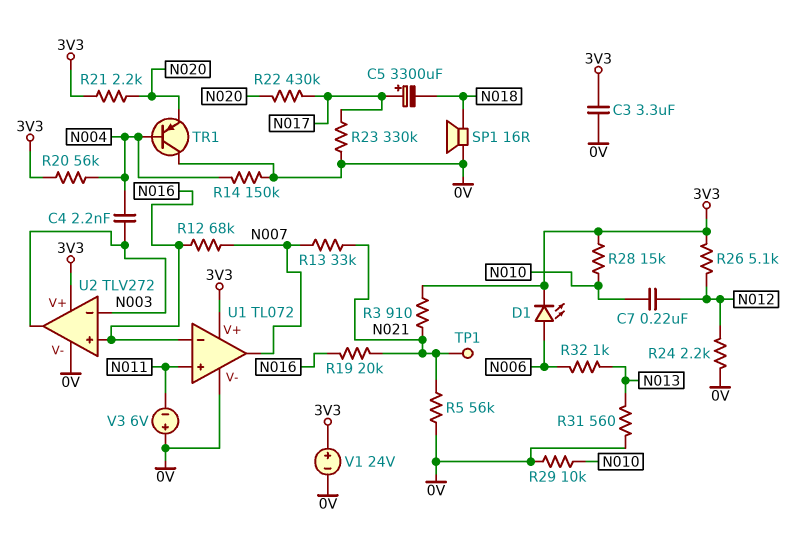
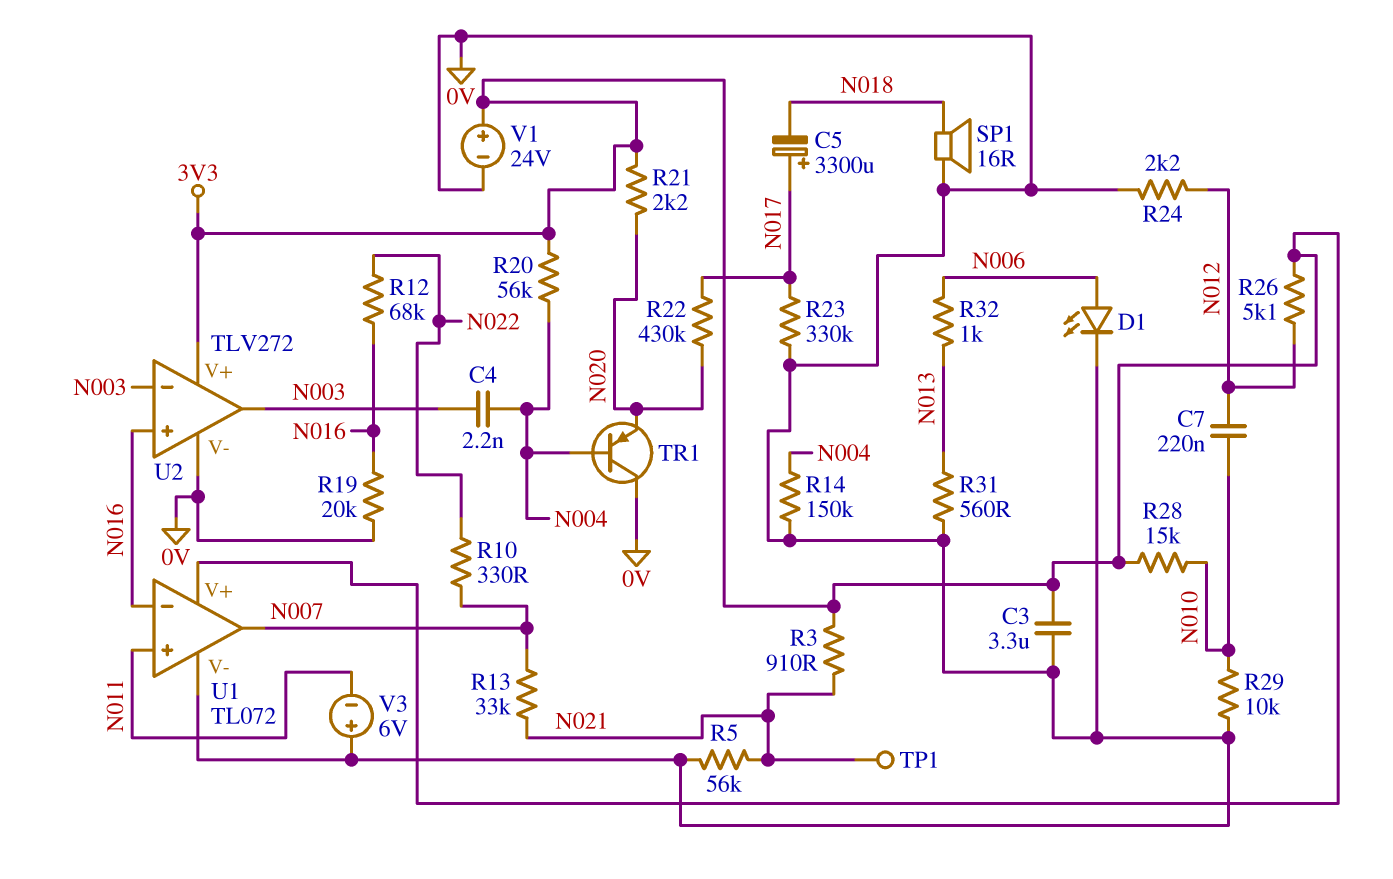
D1: LED (A N006, K 3V3) -> LED (A N006, K 0V)
R10: none -> 330 (N007, N022)
R12: 68k (N007, N016) -> 68k (N016, N022)
R19: 20k (N016, N021) -> 20k (0V, N016)

